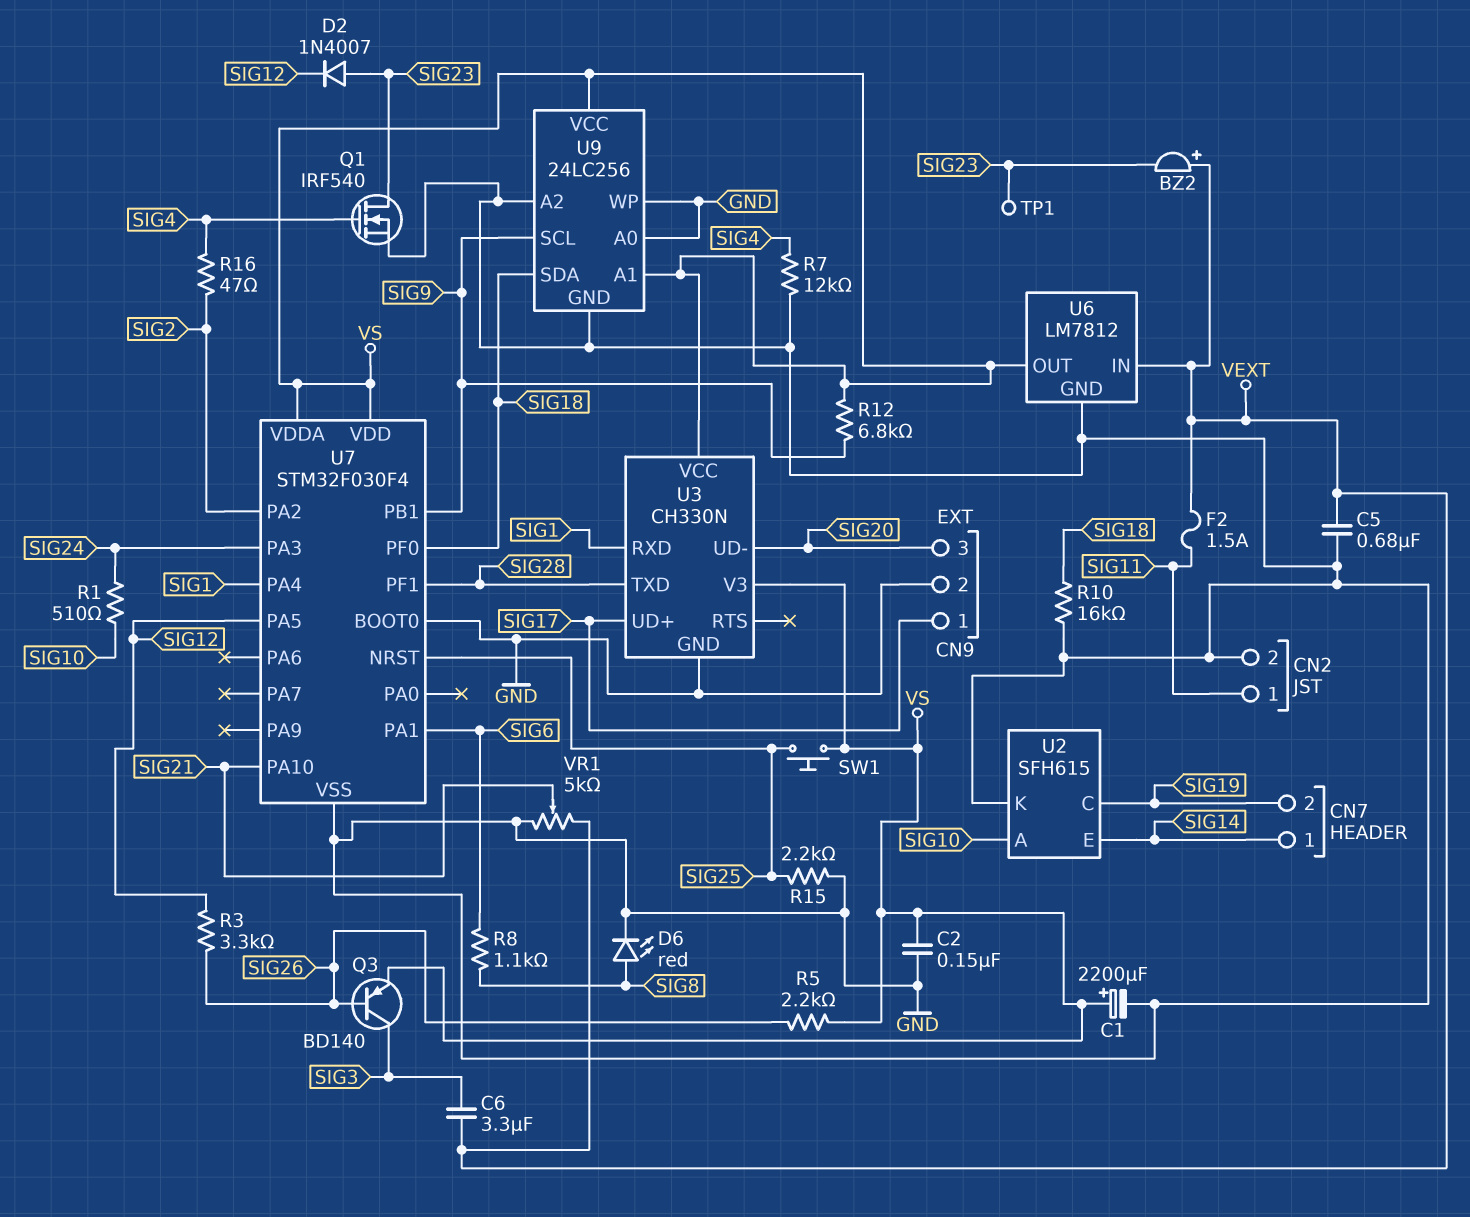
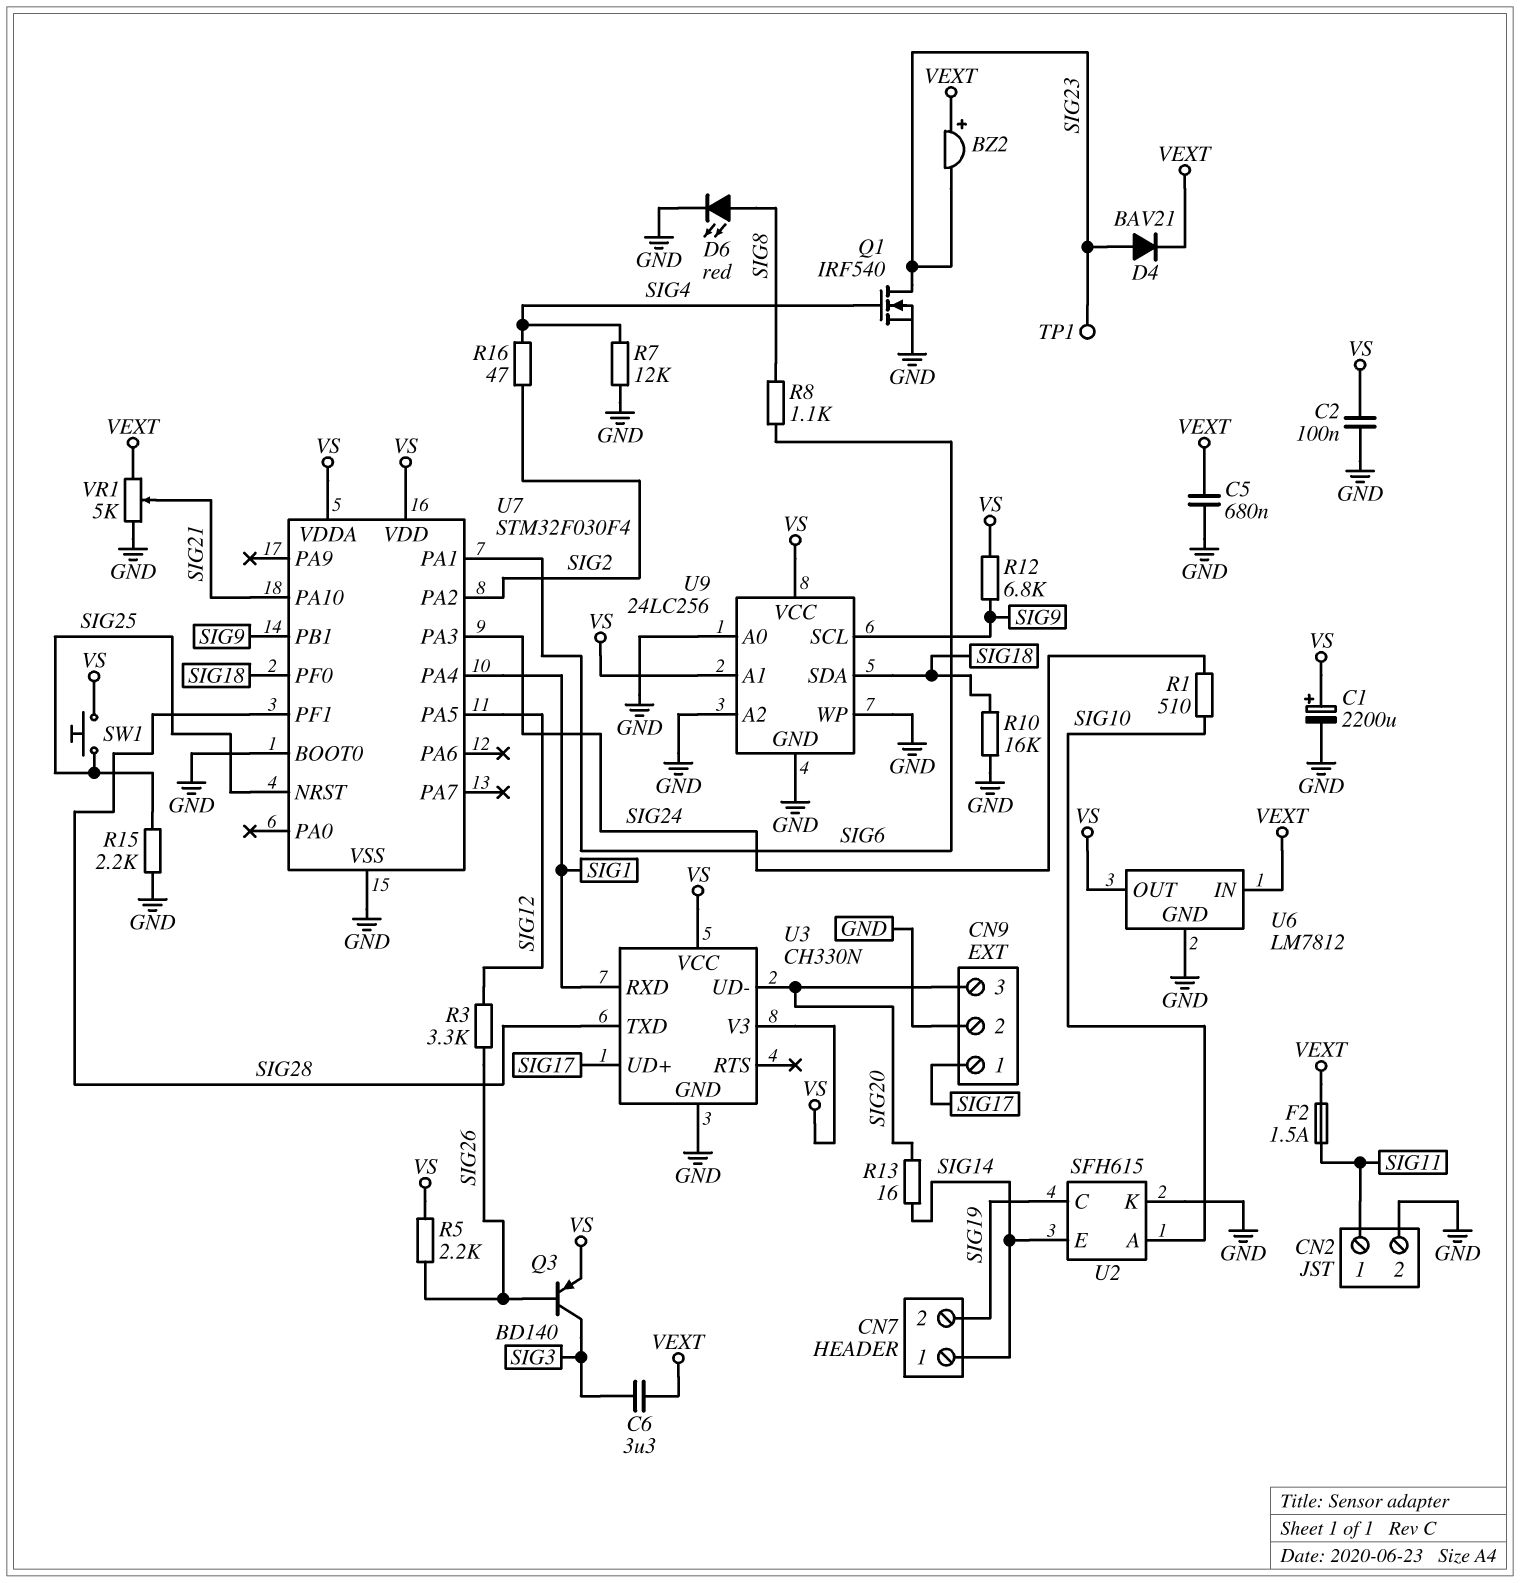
C2: 150nF (GND, VS) -> 100nF (GND, VS)
D2: diode 1N4007 (A SIG23, K SIG12) -> none
D4: none -> diode BAV21 (A SIG23, K VEXT)
R13: none -> 16 (SIG14, SIG20)

